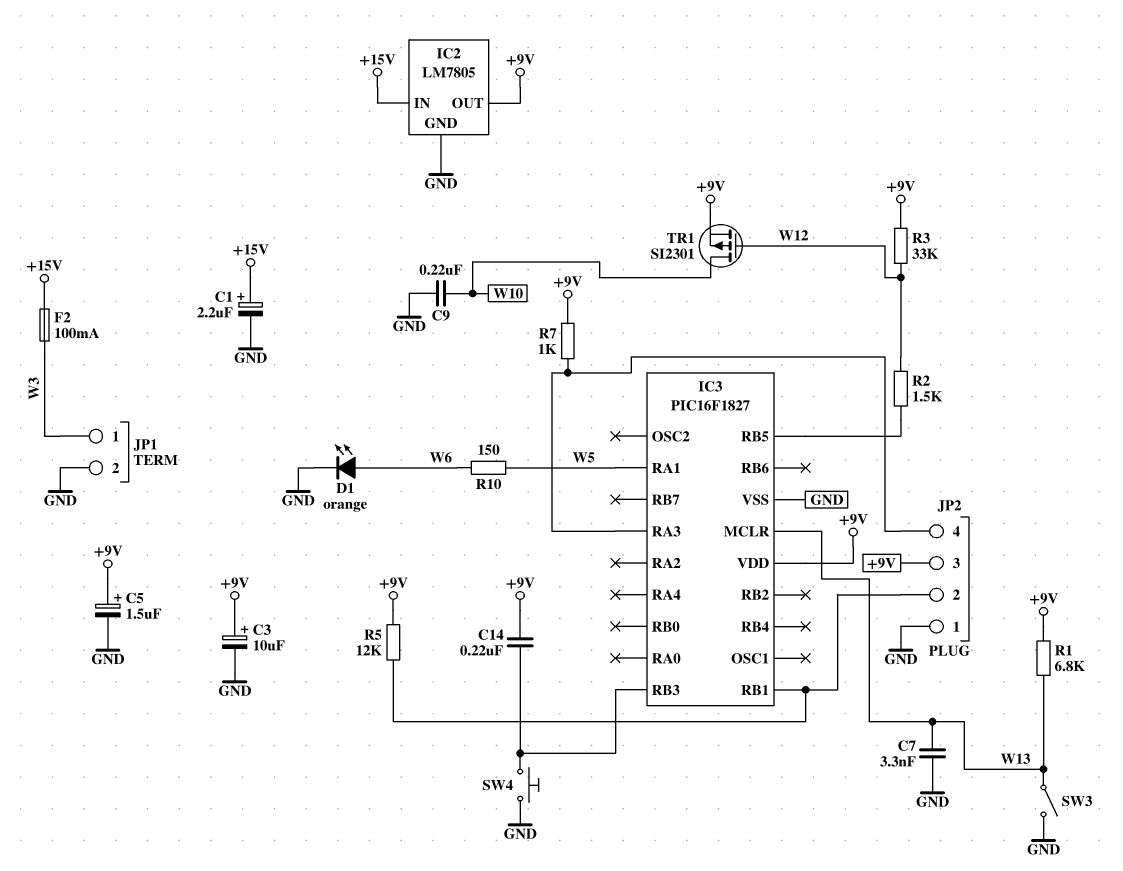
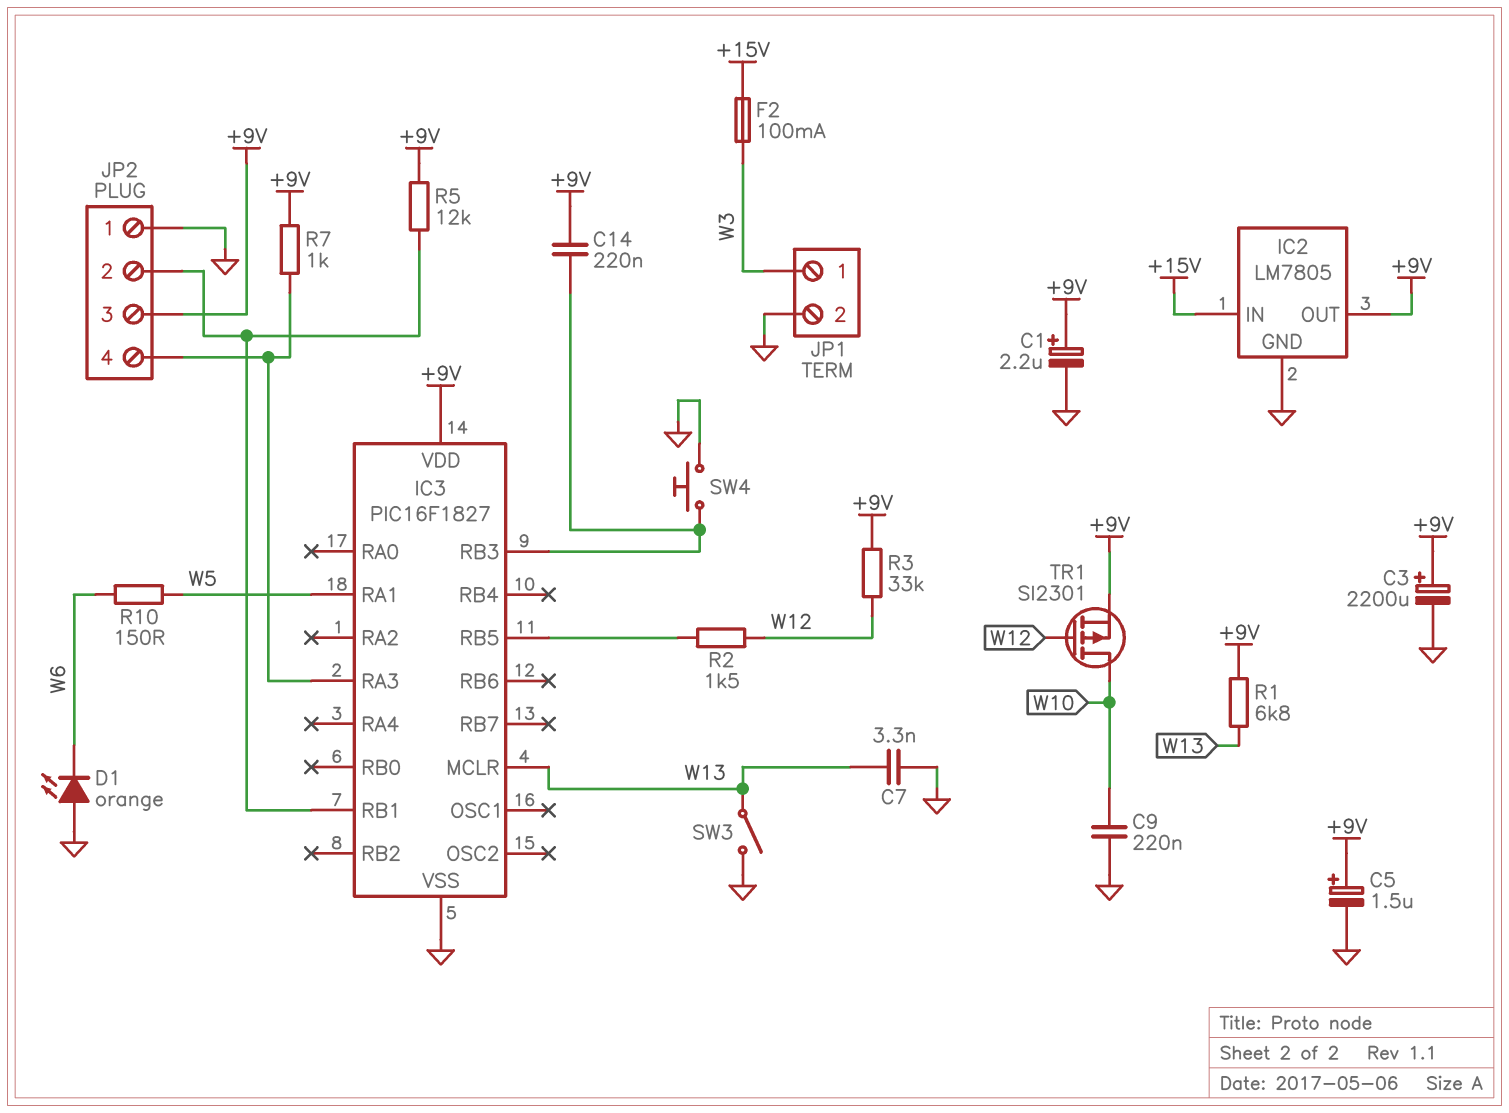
C1: 2.2uF (plus +15V, minus GND) -> 2.2uF (plus +9V, minus GND)
C3: 10uF (plus +9V, minus GND) -> 2200uF (plus +9V, minus GND)
D1: LED orange (A W6, K GND) -> LED orange (A GND, K W6)

